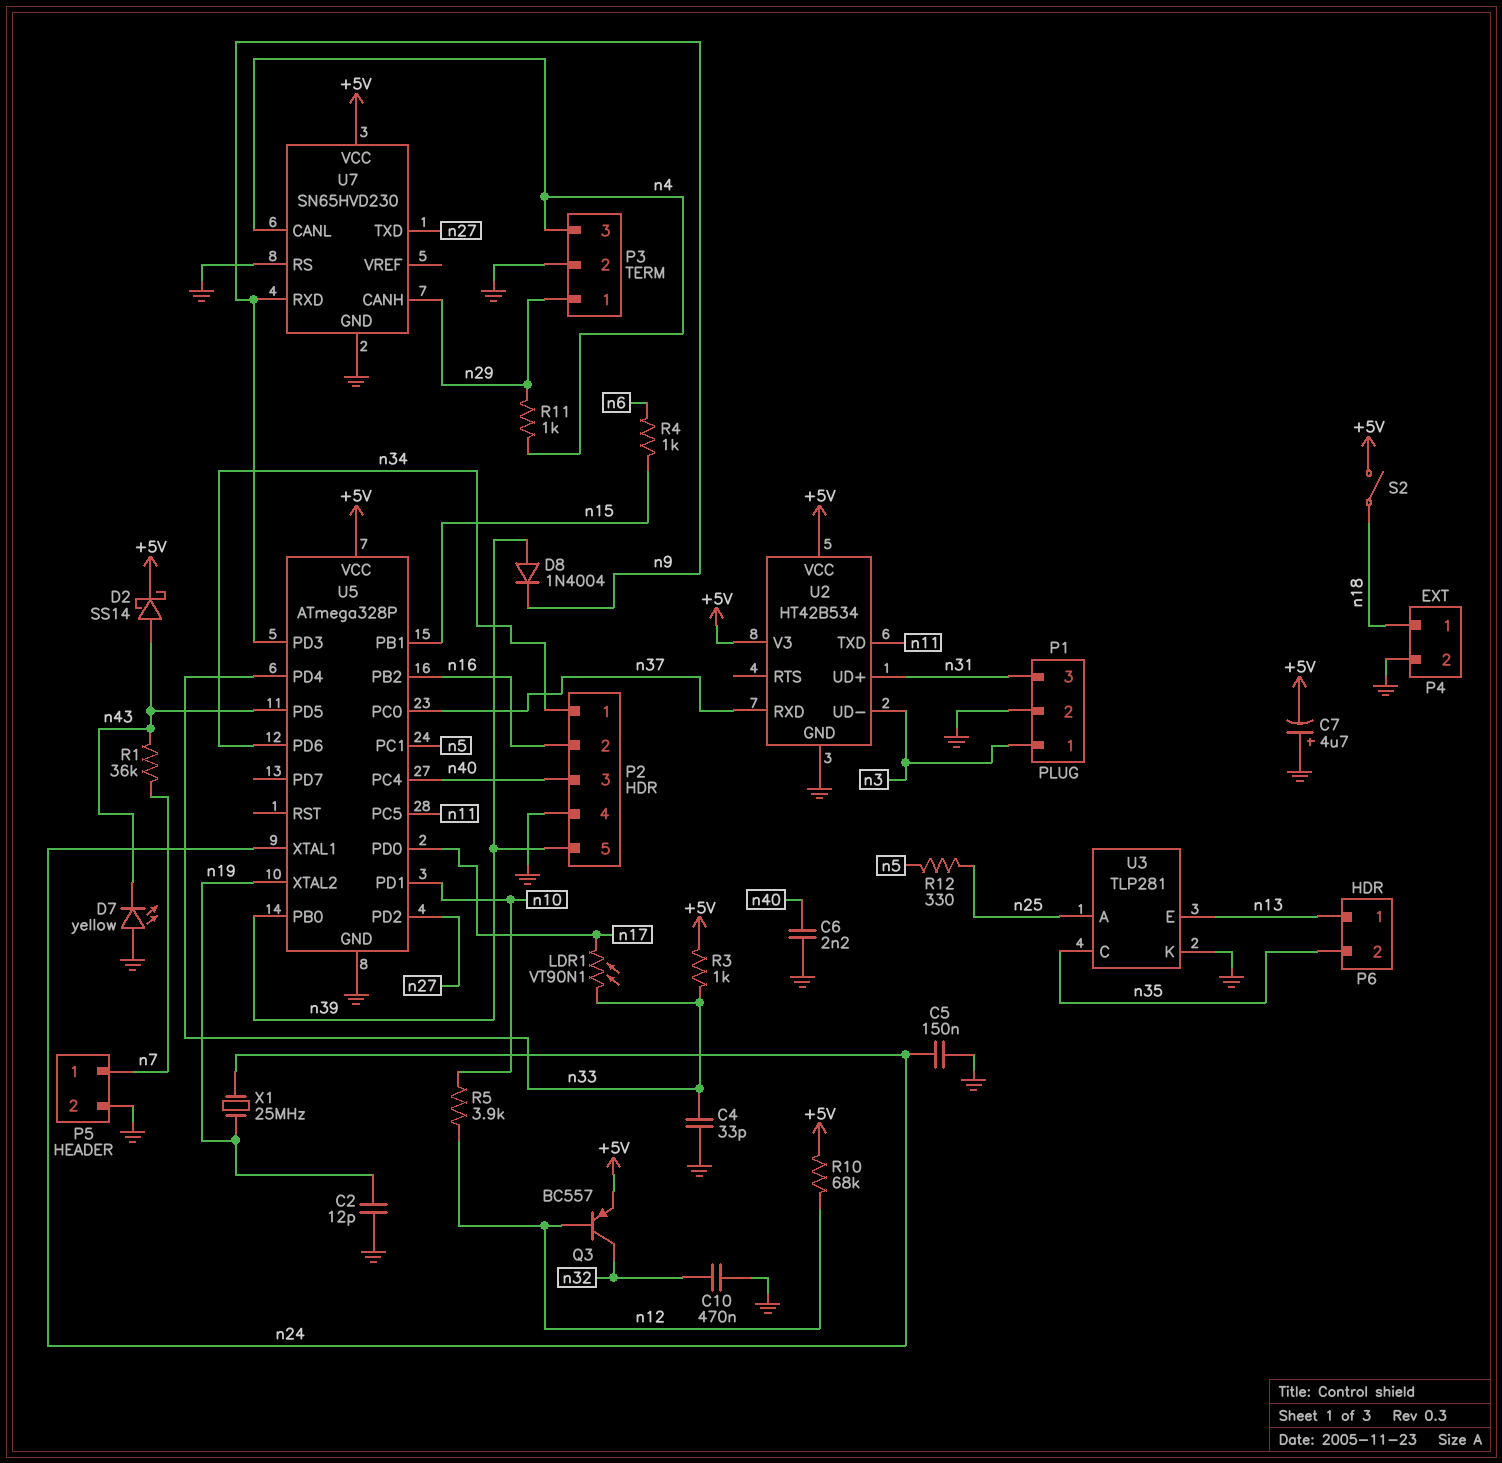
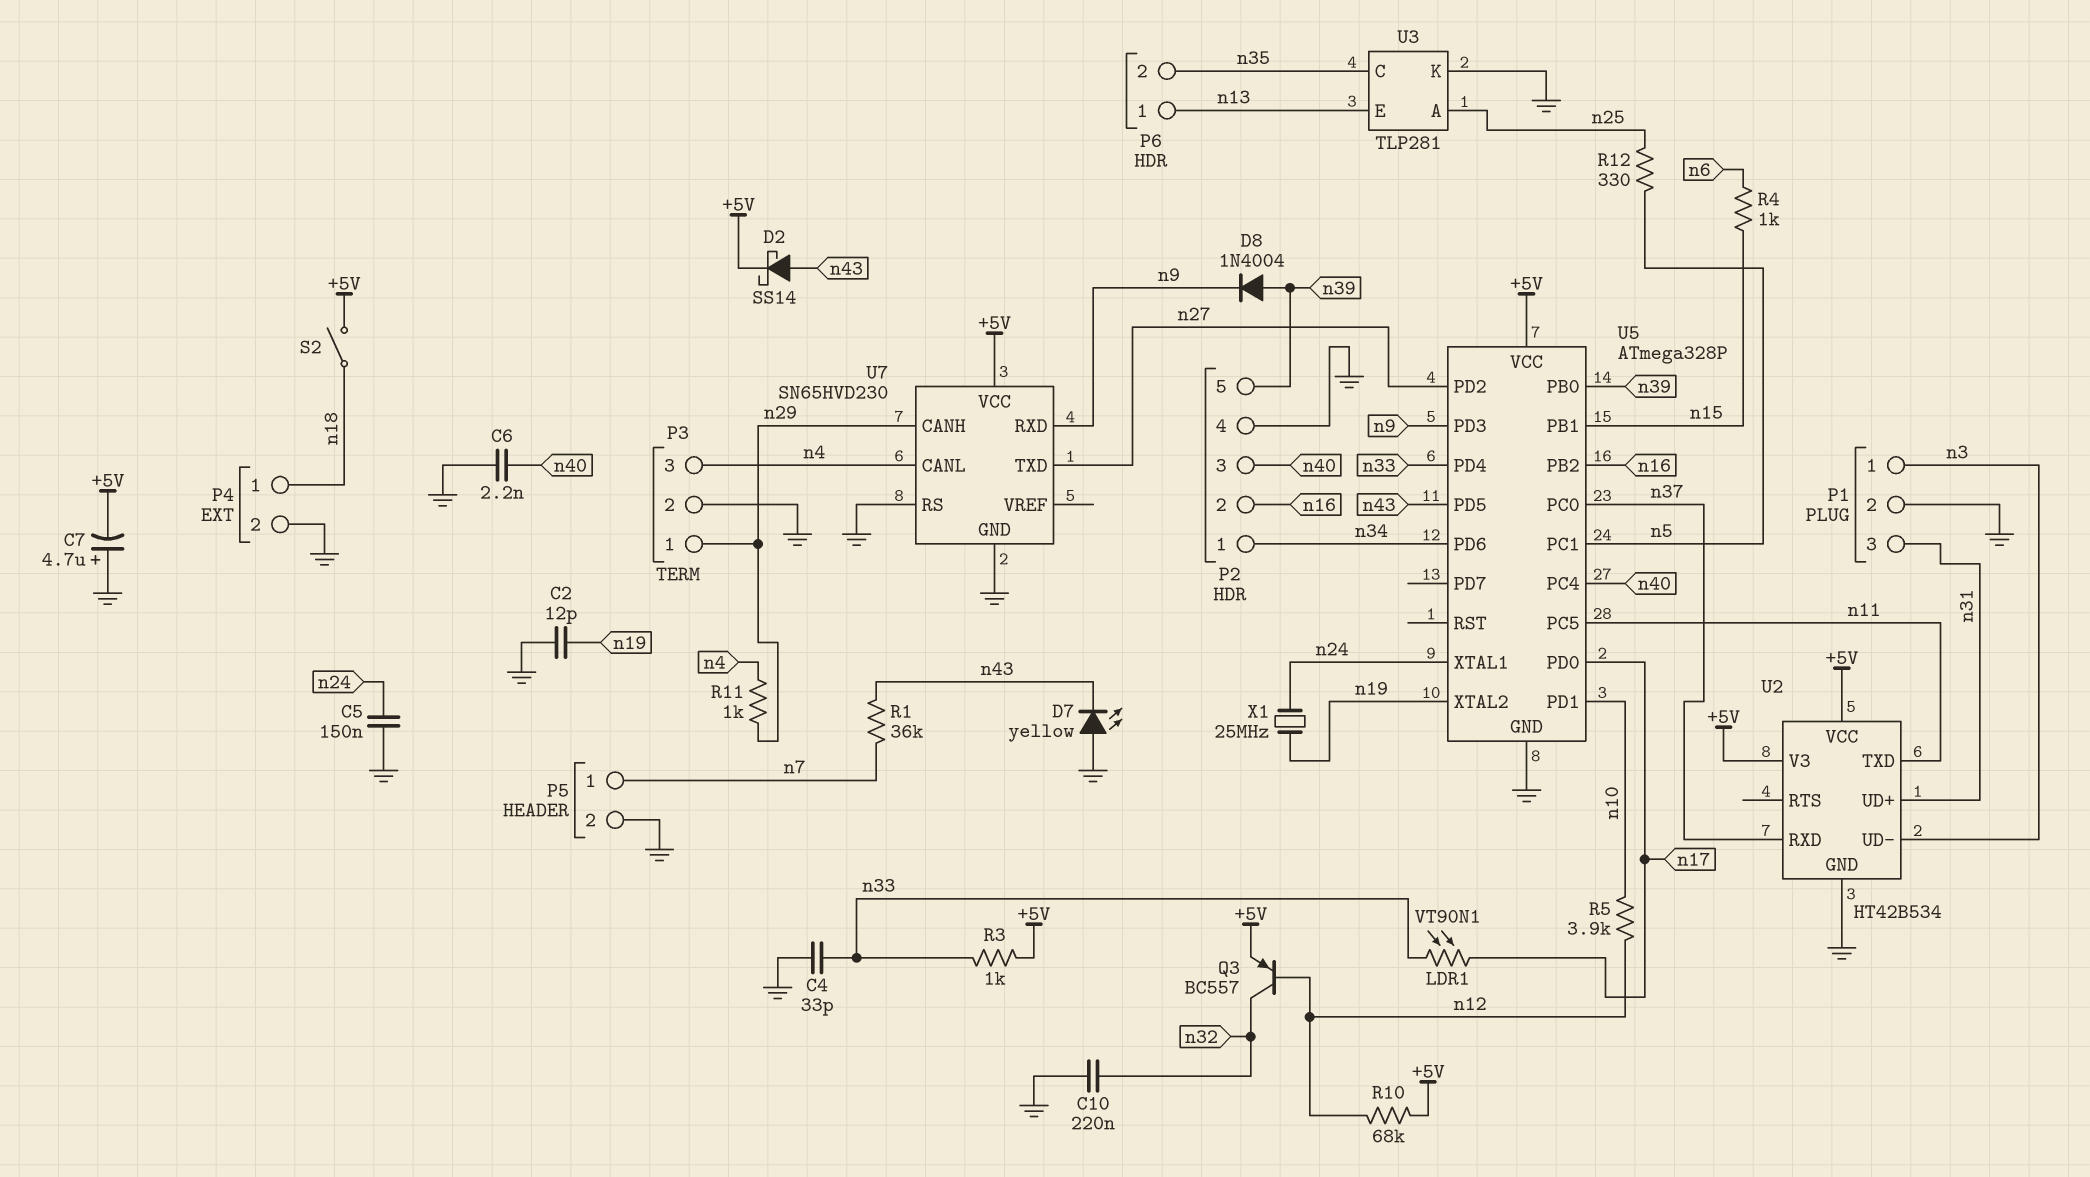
C10: 470nF (GND, n32) -> 220nF (GND, n32)

